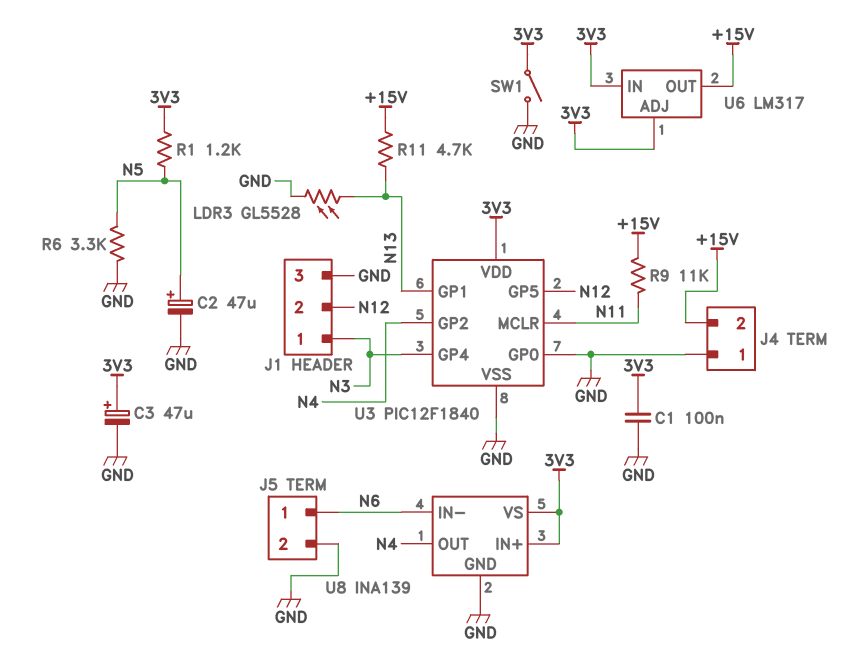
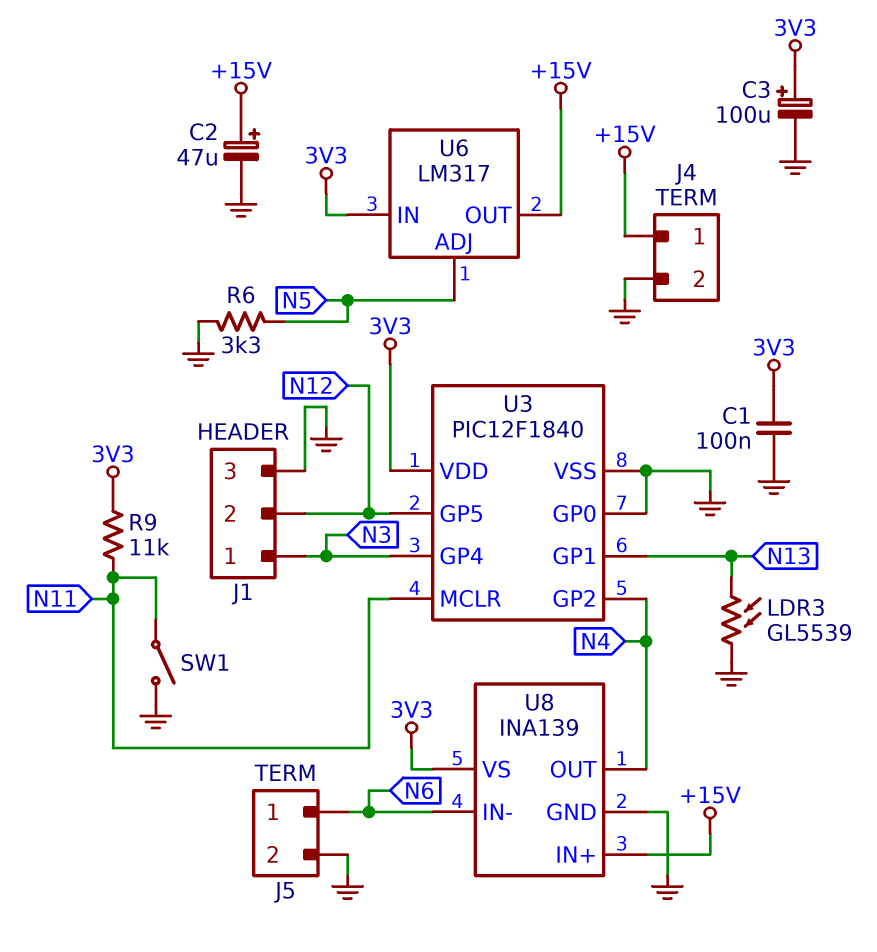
C2: 47uF (plus N5, minus GND) -> 47uF (plus +15V, minus GND)
C3: 47uF (plus 3V3, minus GND) -> 100uF (plus 3V3, minus GND)
J4 pin 1: GND -> +15V
J4 pin 2: +15V -> GND
LDR3: GL5528 (GND, N13) -> GL5539 (GND, N13)
R1: 1.2k (3V3, N5) -> none
R9: 11k (+15V, N11) -> 11k (3V3, N11)
R11: 4.7k (+15V, N13) -> none
SW1: switch (3V3, GND) -> switch (GND, N11)
U6 pin ADJ: 3V3 -> N5
U8 pin IN+: 3V3 -> +15V

